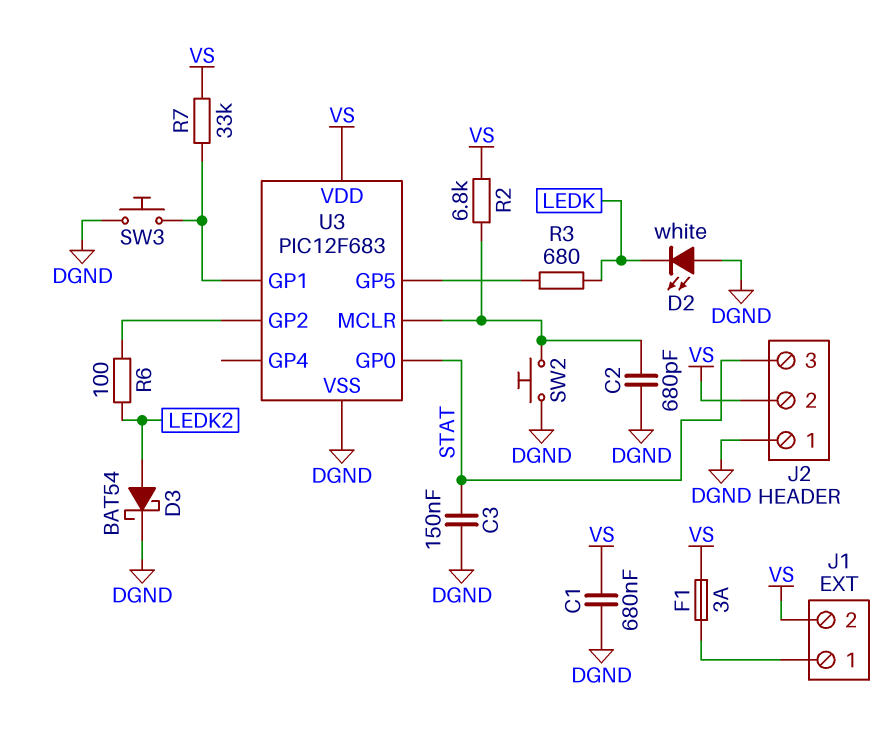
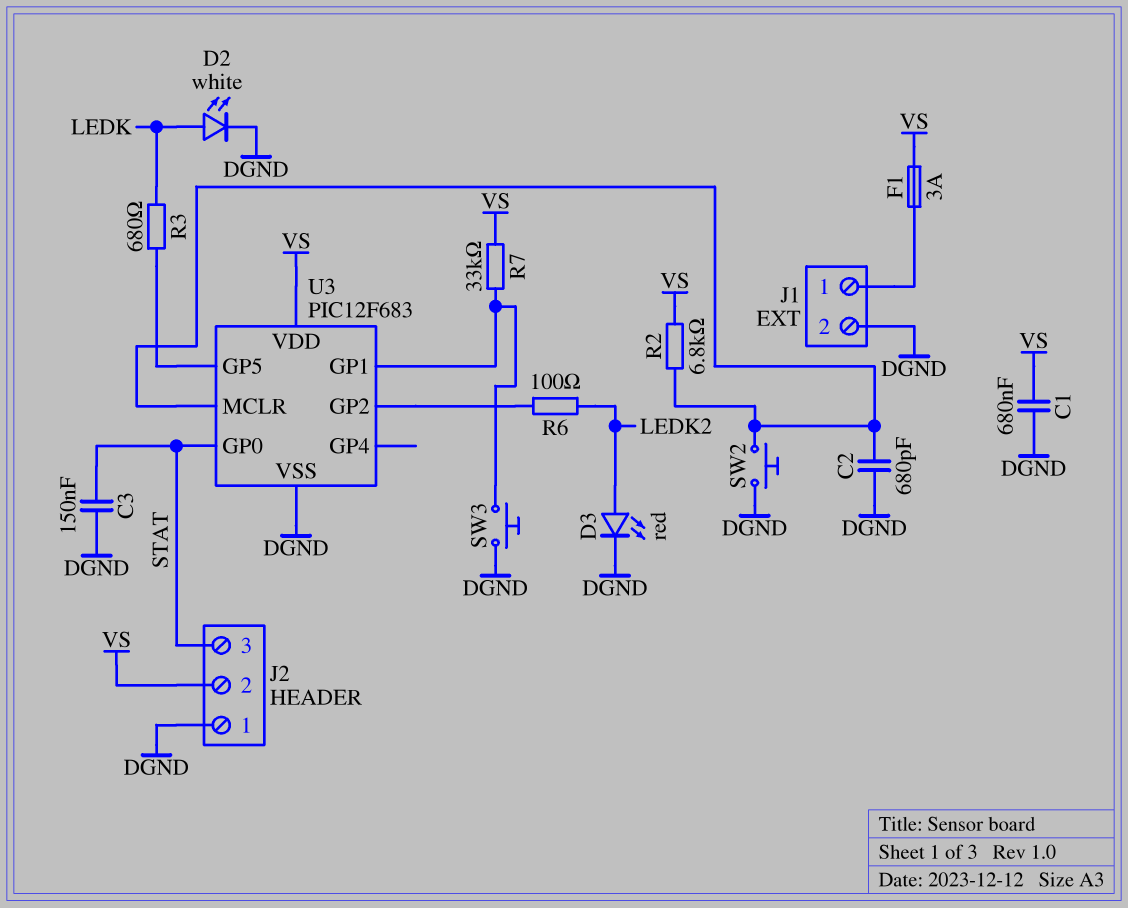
D2: LED white (A DGND, K LEDK) -> LED white (A LEDK, K DGND)
D3: schottky BAT54 (A LEDK2, K DGND) -> LED red (A LEDK2, K DGND)
J1 pin 2: VS -> DGND

